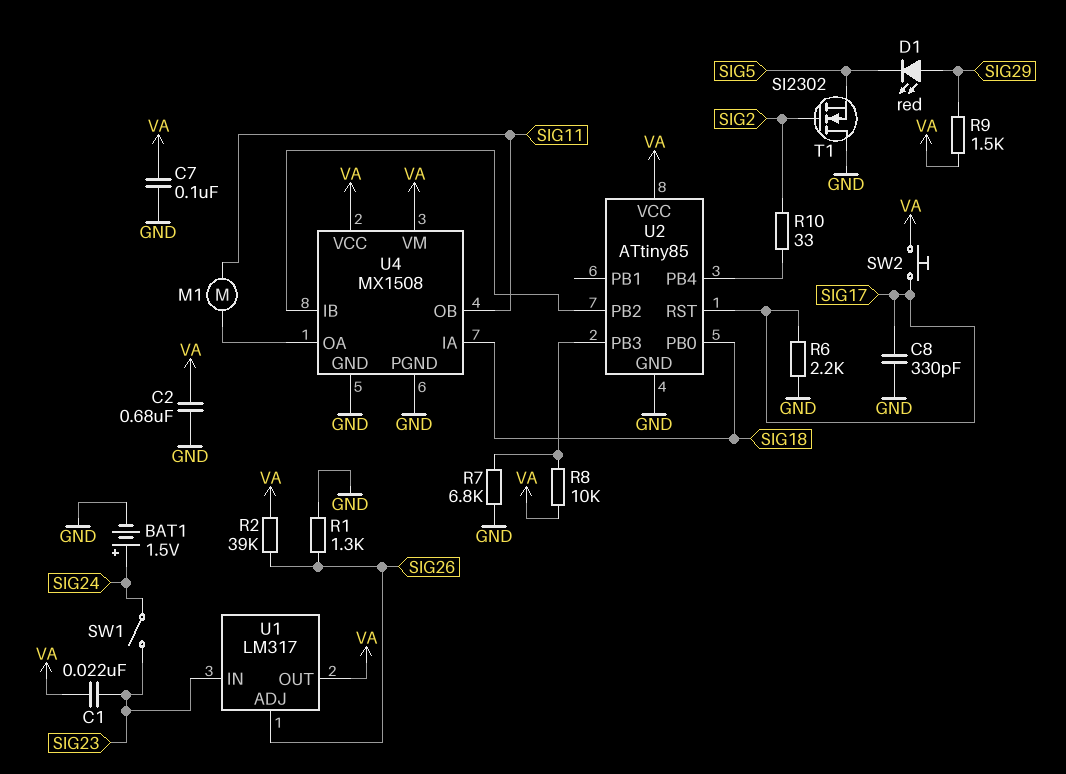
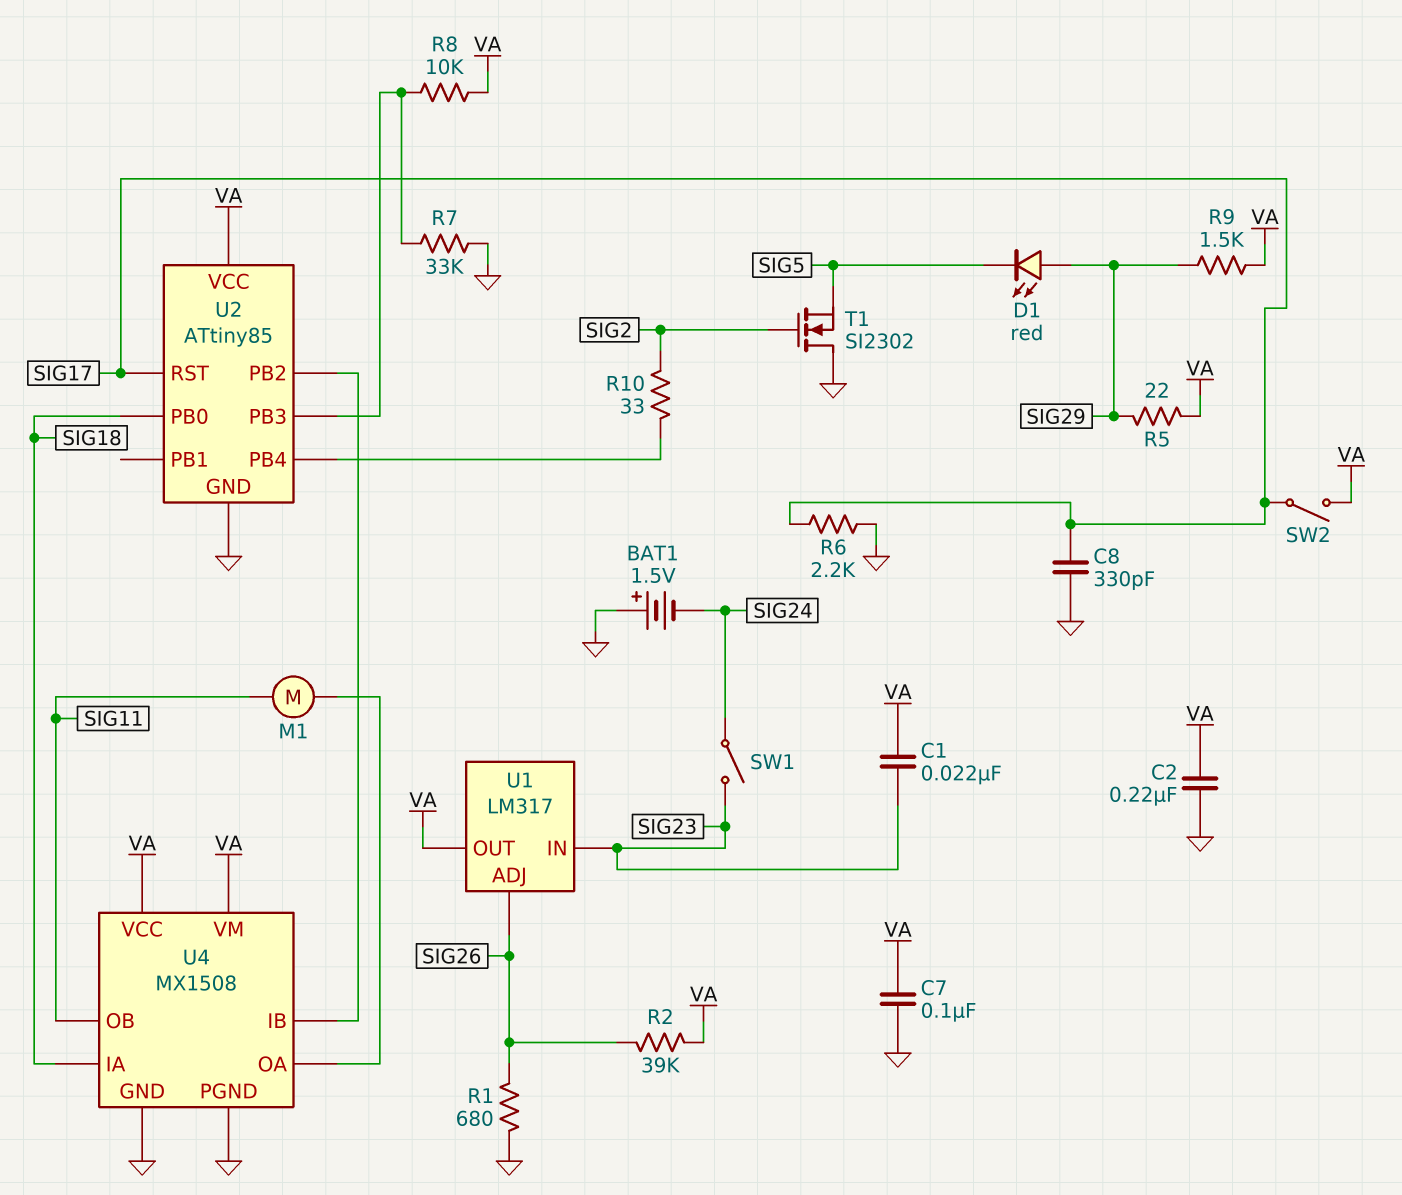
BAT1: 1.5V (plus SIG24, minus GND) -> 1.5V (plus GND, minus SIG24)
C2: 680nF (GND, VA) -> 220nF (GND, VA)
R1: 1.3k (GND, SIG26) -> 680 (GND, SIG26)
R5: none -> 22 (SIG29, VA)
R7: 6.8k (GND, U2/PB3) -> 33k (GND, U2/PB3)
SW2: button (SIG17, VA) -> switch (SIG17, VA)

